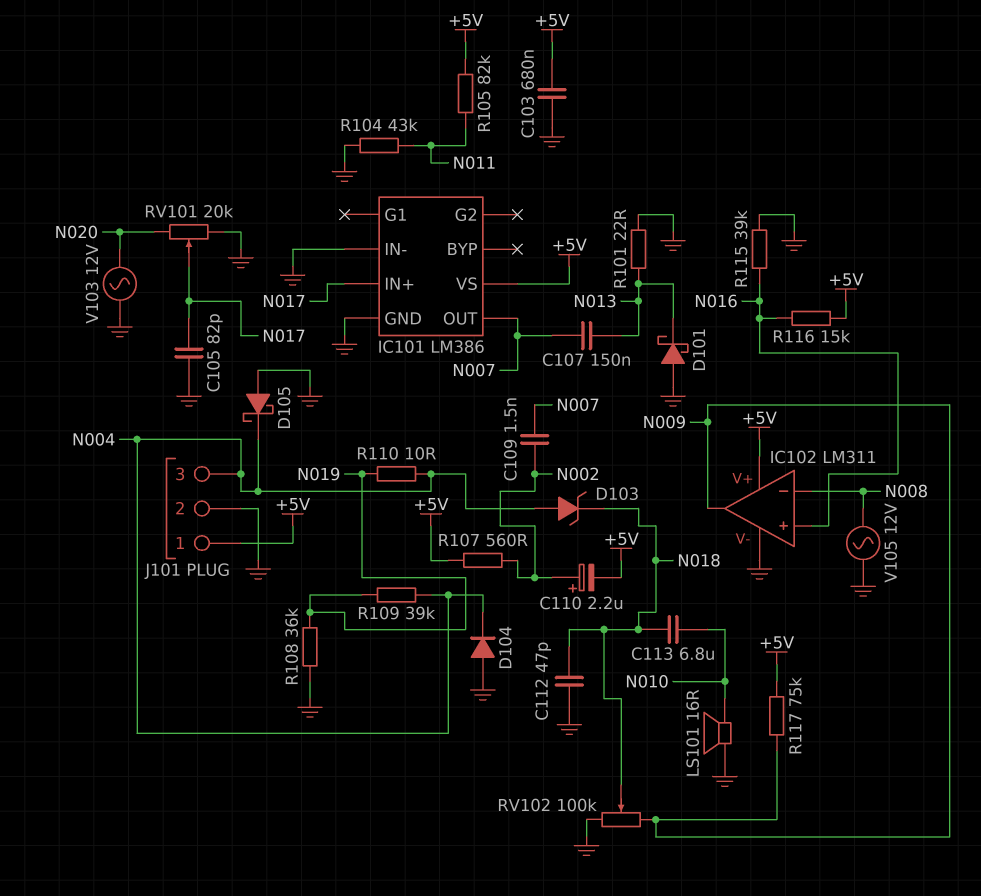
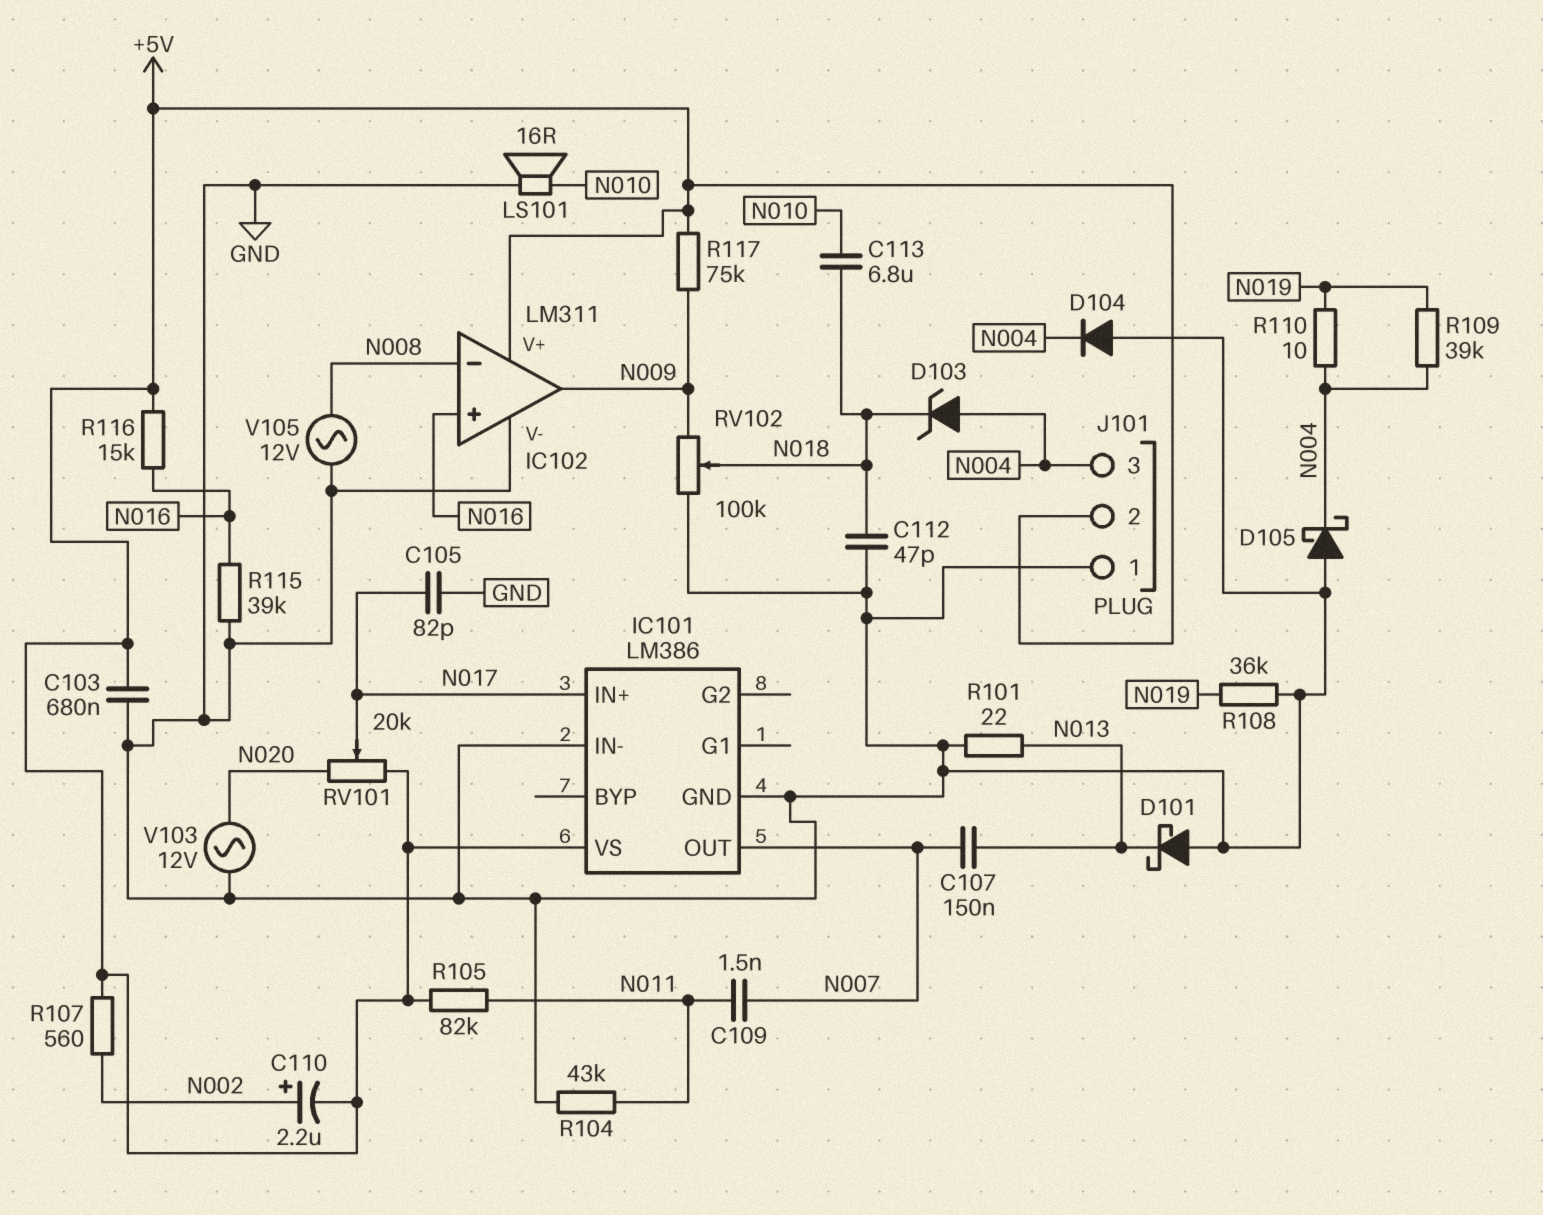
C109: 1.5nF (N002, N007) -> 1.5nF (N007, N011)
J101 pin 1: +5V -> GND
J101 pin 2: GND -> +5V
RV101: 20k (GND, N020, wiper N017) -> 20k (+5V, N020, wiper N017)

